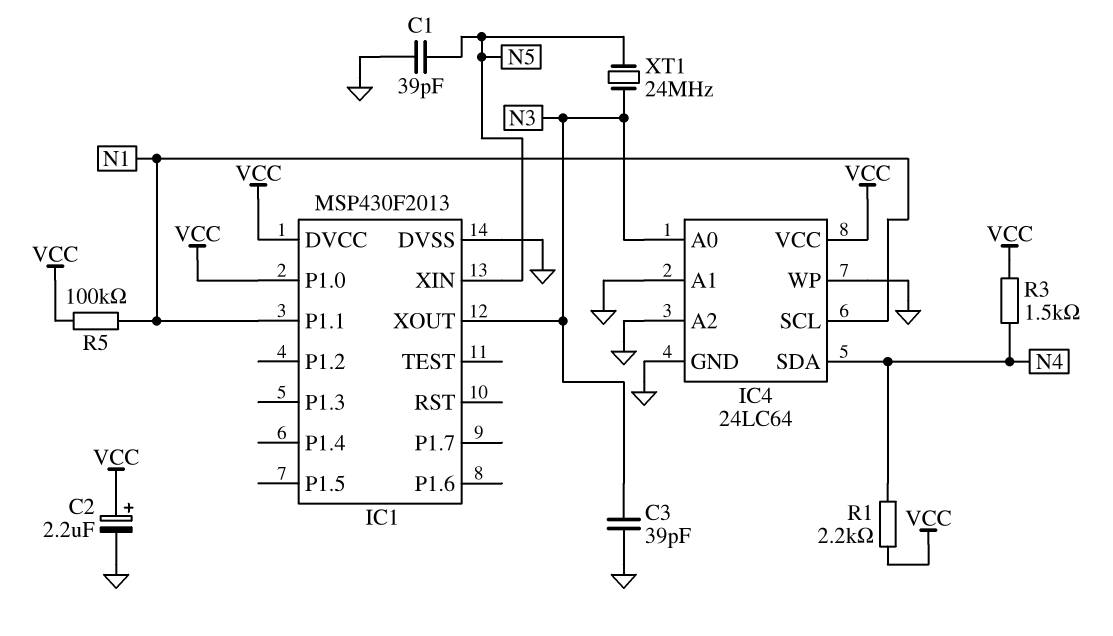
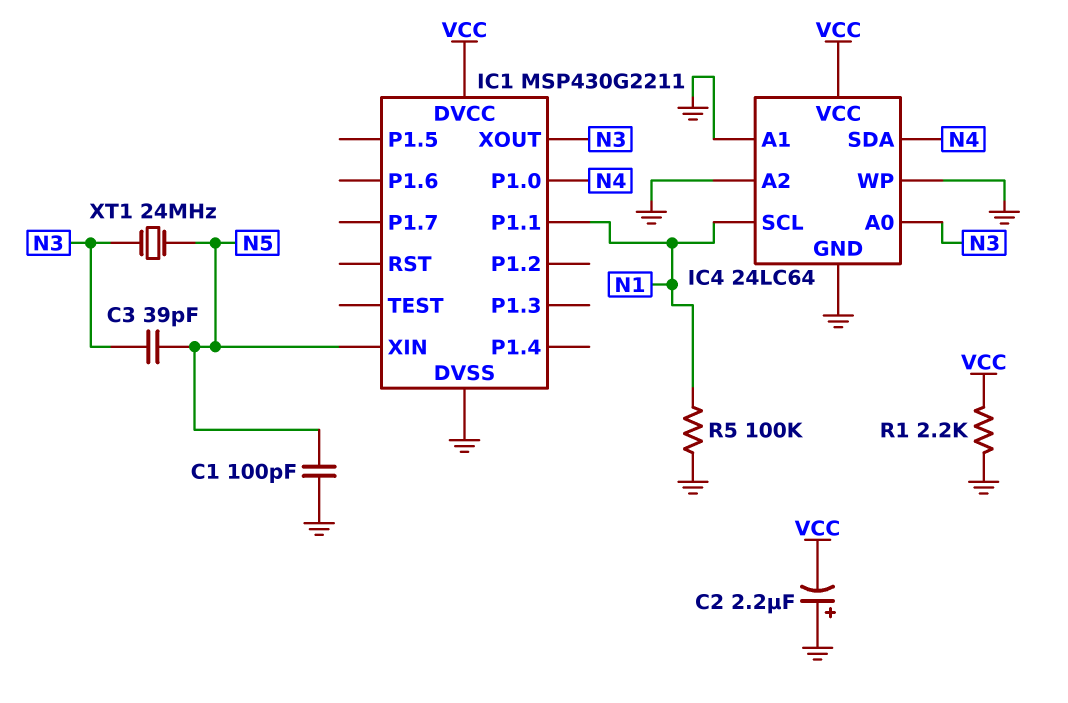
C1: 39pF (GND, N5) -> 100pF (GND, N5)
C2: 2.2uF (plus VCC, minus GND) -> 2.2uF (plus GND, minus VCC)
C3: 39pF (GND, N3) -> 39pF (N3, N5)
IC1: MSP430F2013 -> MSP430G2211
IC1 pin P1.0: VCC -> N4
R1: 2.2k (N4, VCC) -> 2.2k (GND, VCC)
R3: 1.5k (N4, VCC) -> none
R5: 100k (N1, VCC) -> 100k (GND, N1)

